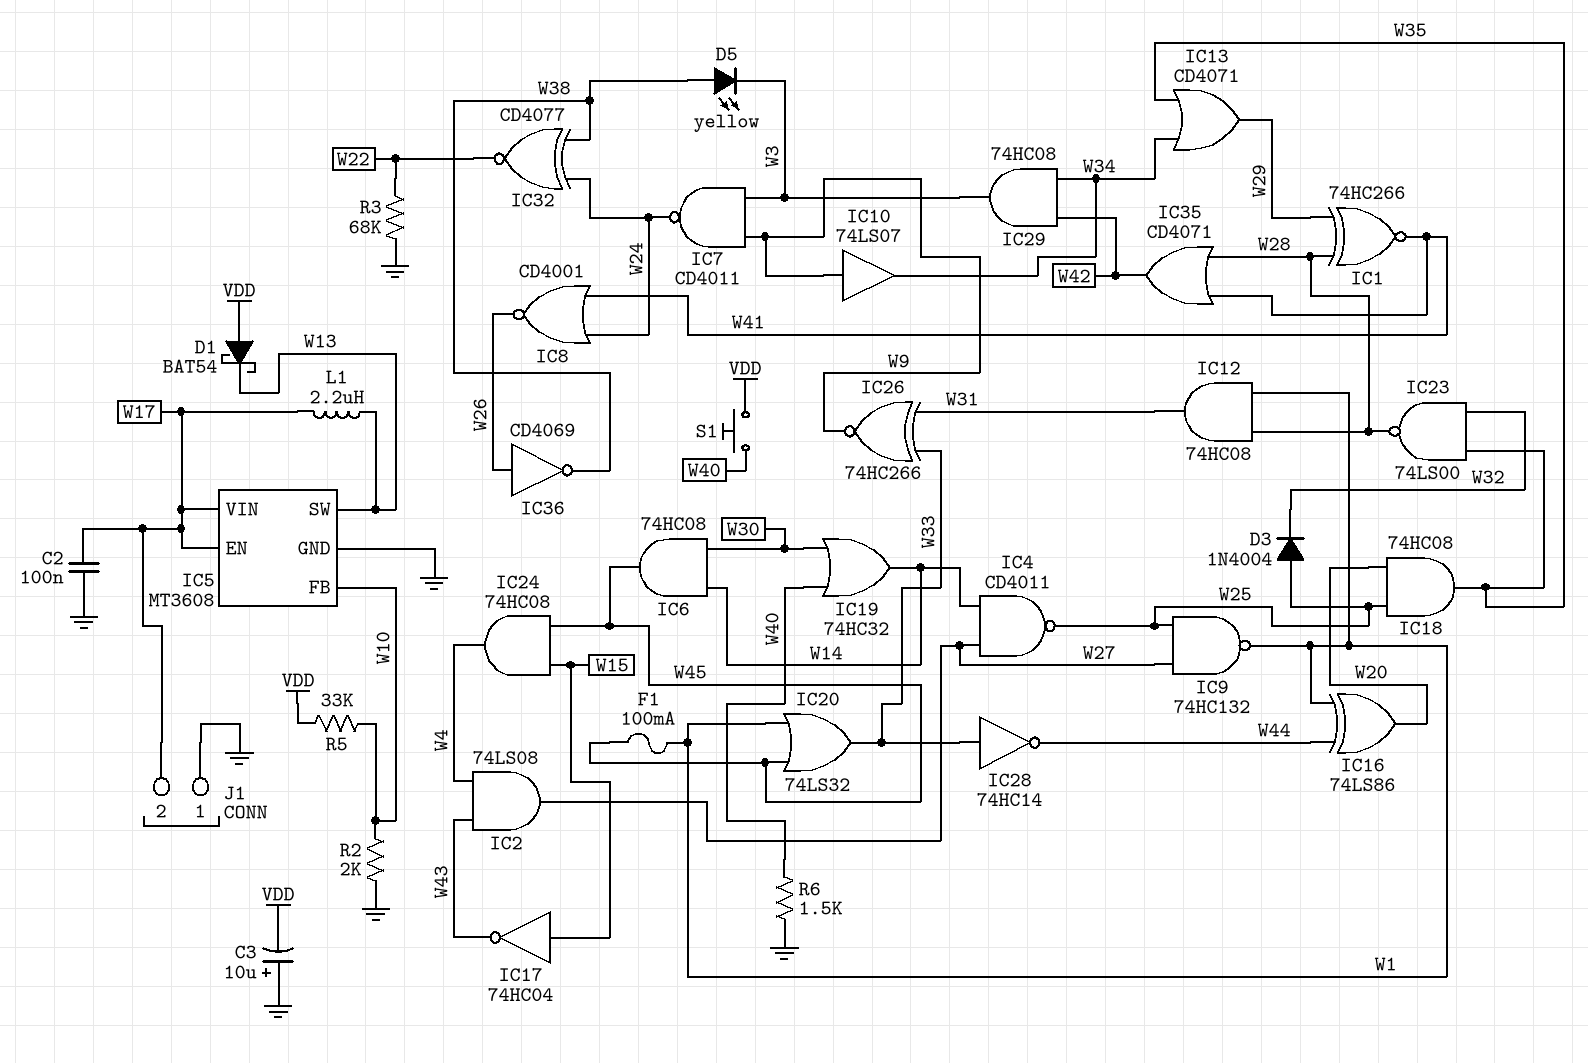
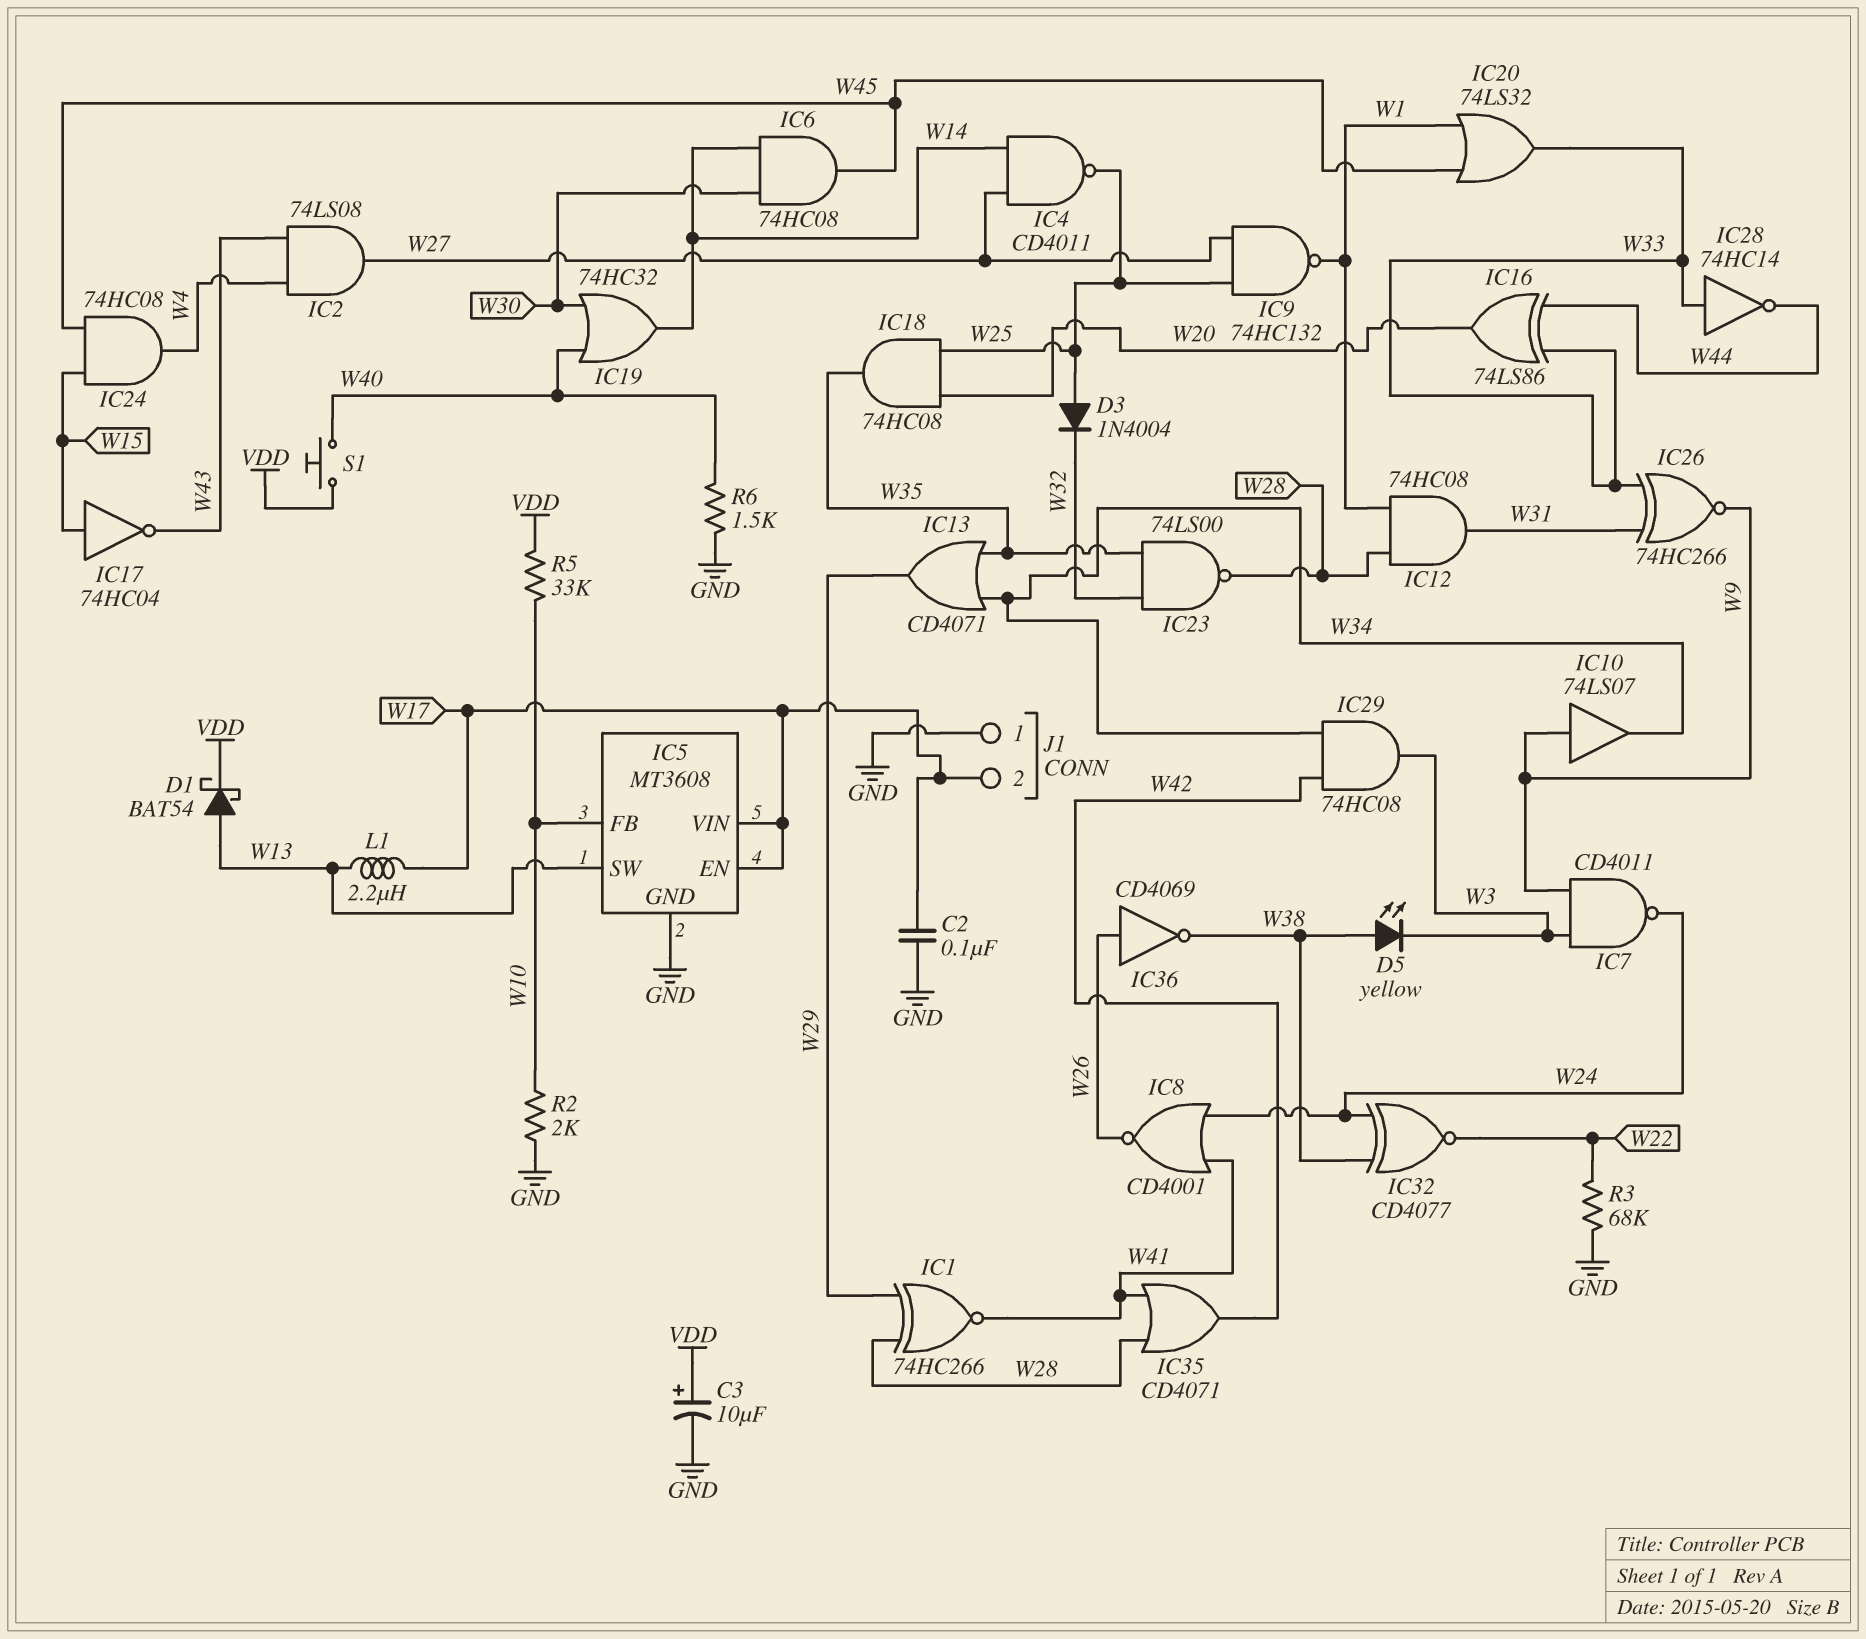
C3: 10uF (plus GND, minus VDD) -> 10uF (plus VDD, minus GND)
D1: schottky BAT54 (A VDD, K W13) -> schottky BAT54 (A W13, K VDD)
F1: 100mA (W1, W45) -> none
IC16: XOR 74LS86 (in W1, in W44, out W20) -> XOR 74LS86 (in W33, in W44, out W20)

